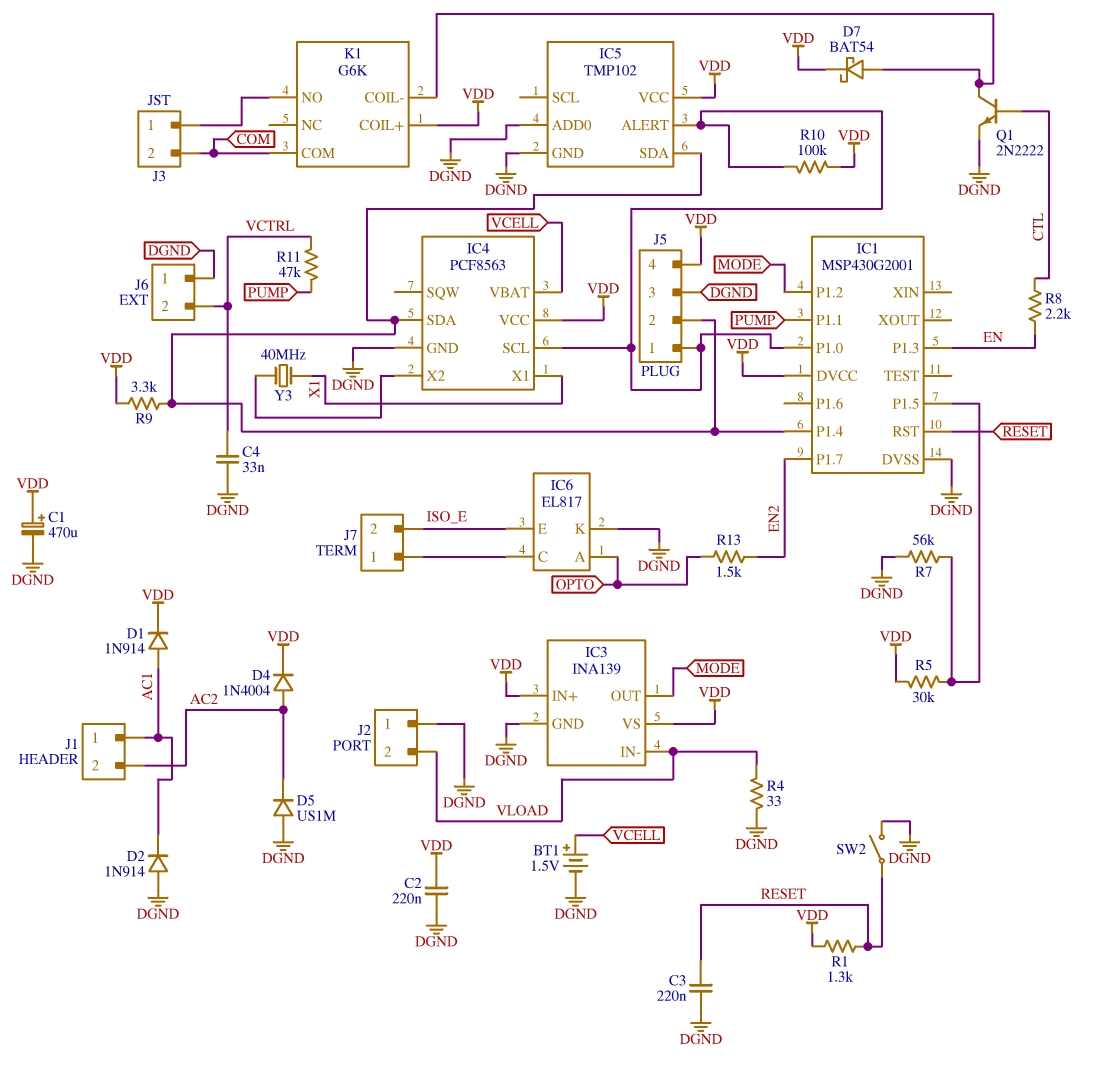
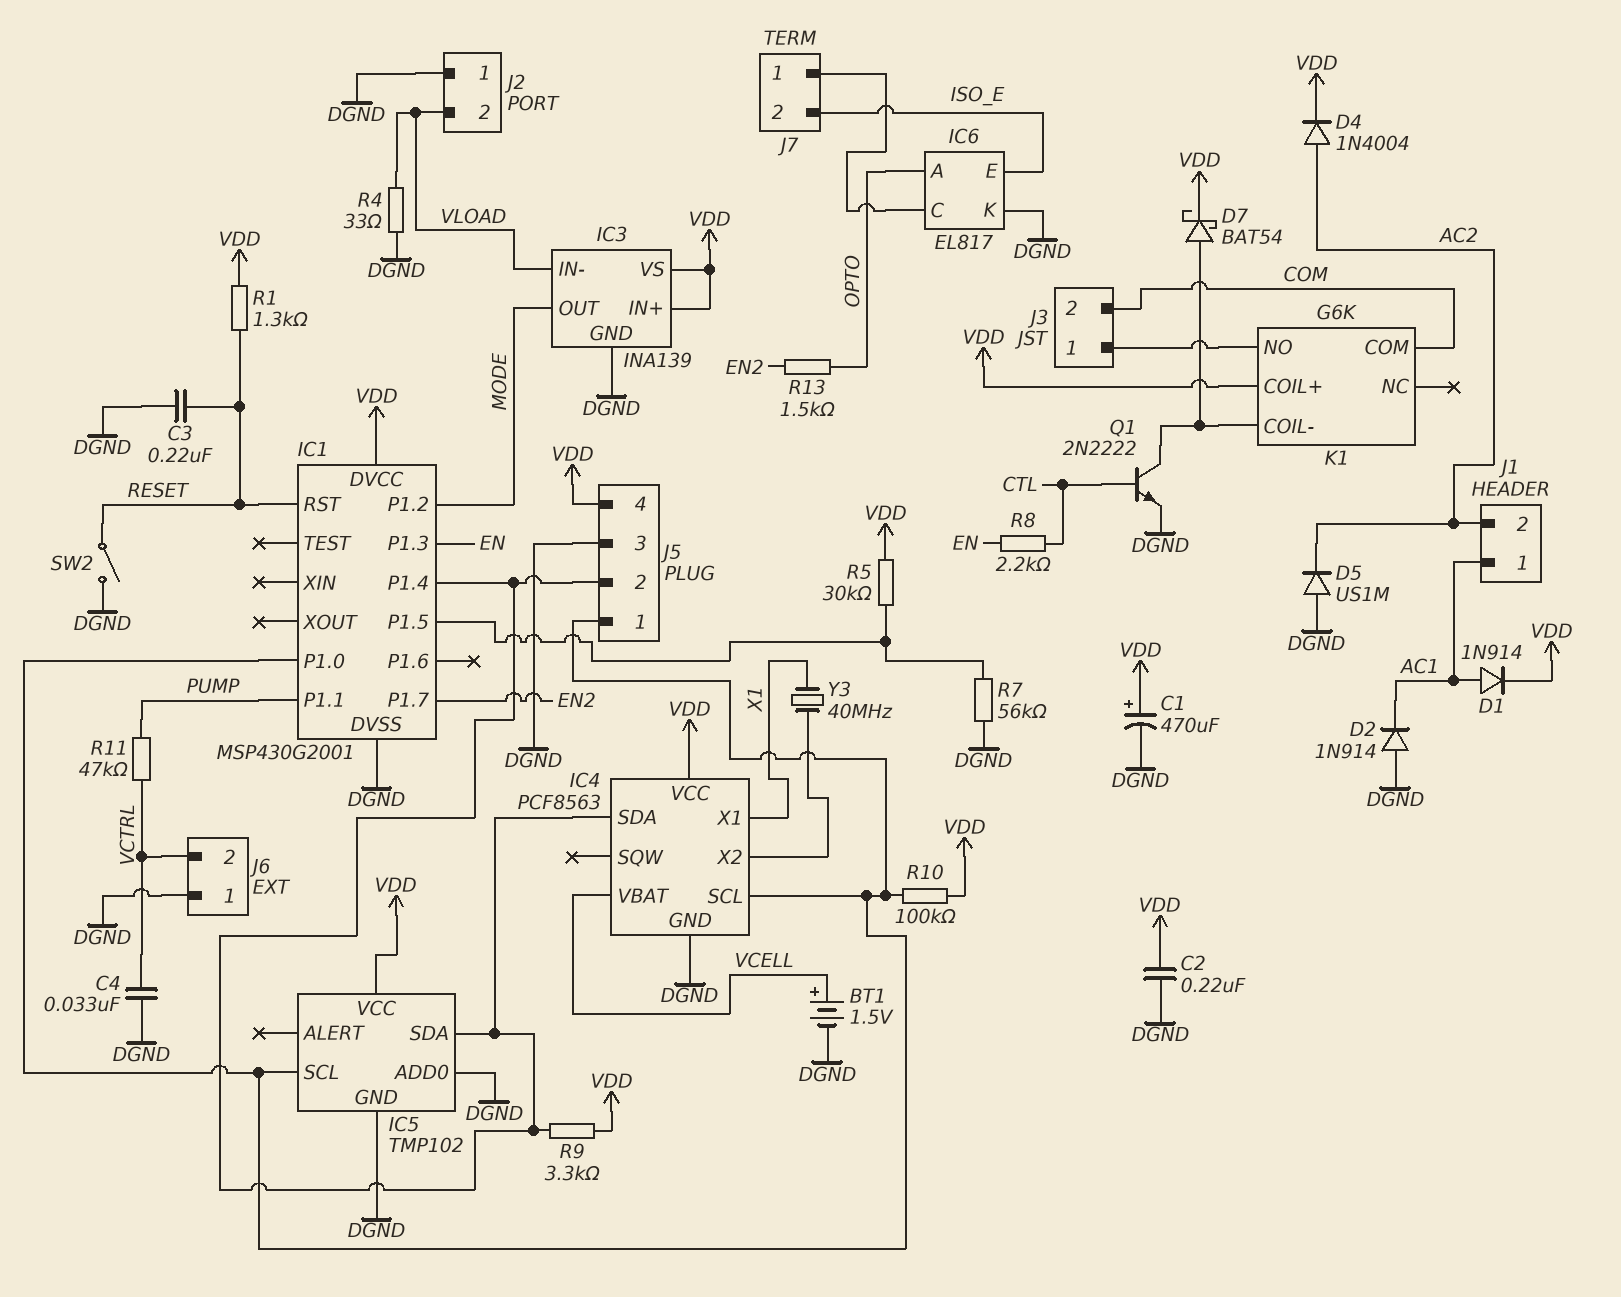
IC5 pin ALERT: IC1/P1.0 -> none
IC5 pin SCL: none -> IC1/P1.0

